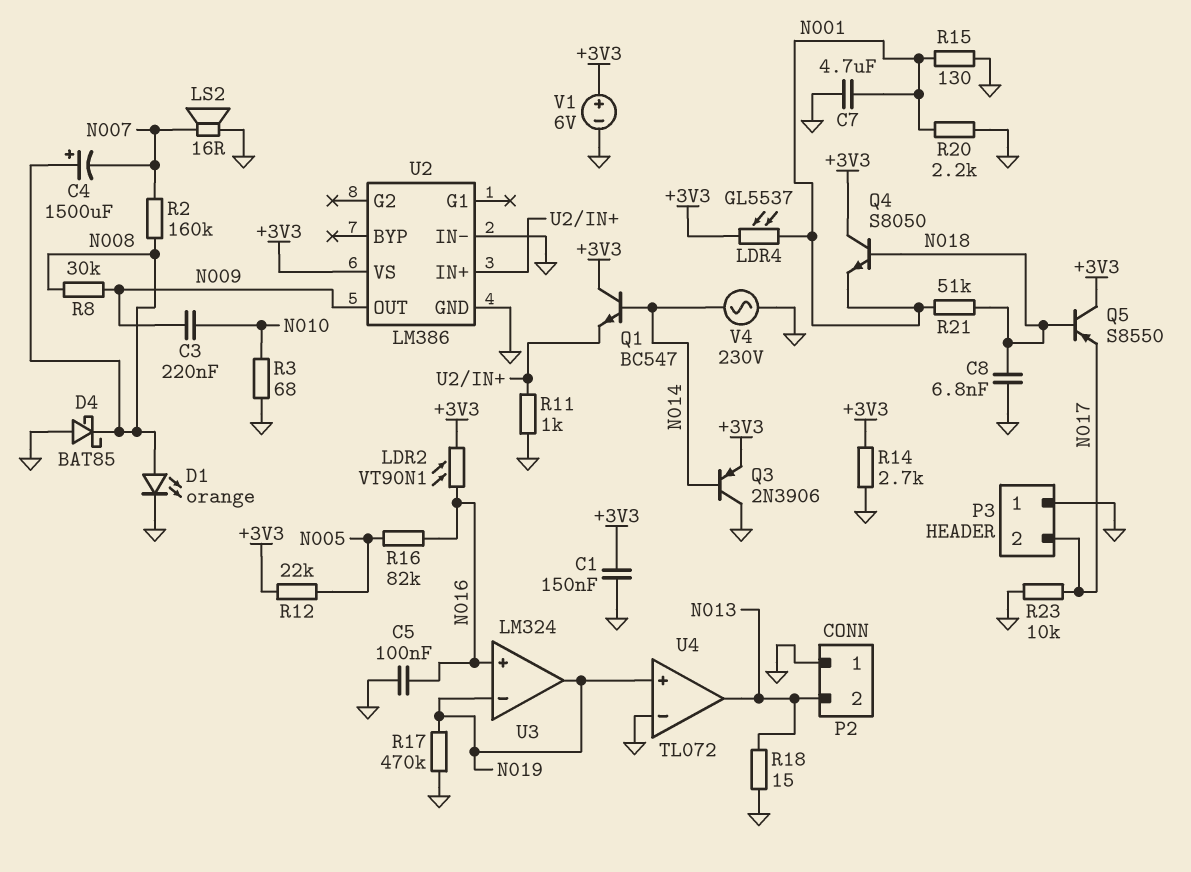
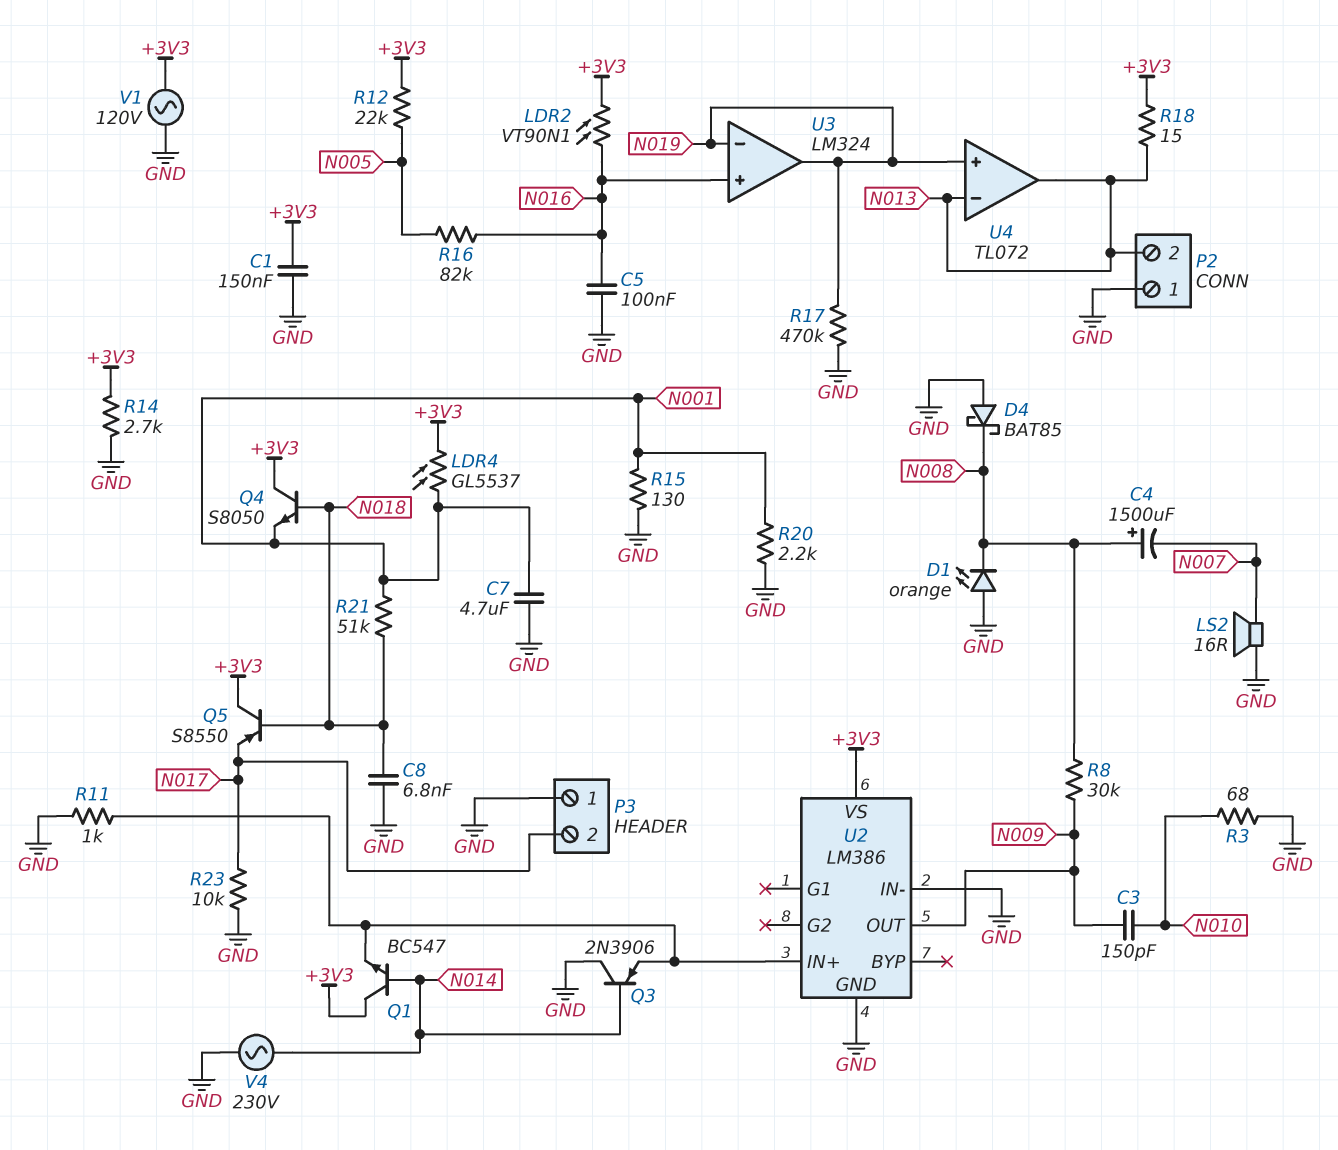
C3: 220nF (N009, N010) -> 150pF (N009, N010)
D1: LED orange (A N008, K GND) -> LED orange (A GND, K N008)
Q3: PNP 2N3906 (B N014, C GND, E +3V3) -> PNP 2N3906 (B N014, C GND, E U2/IN+)
R2: 160k (N007, N008) -> none
R18: 15 (GND, N013) -> 15 (+3V3, N013)
U4 pin in-: GND -> N013
V1: 6V (plus +3V3, minus GND) -> AC 120V (+3V3, GND)

